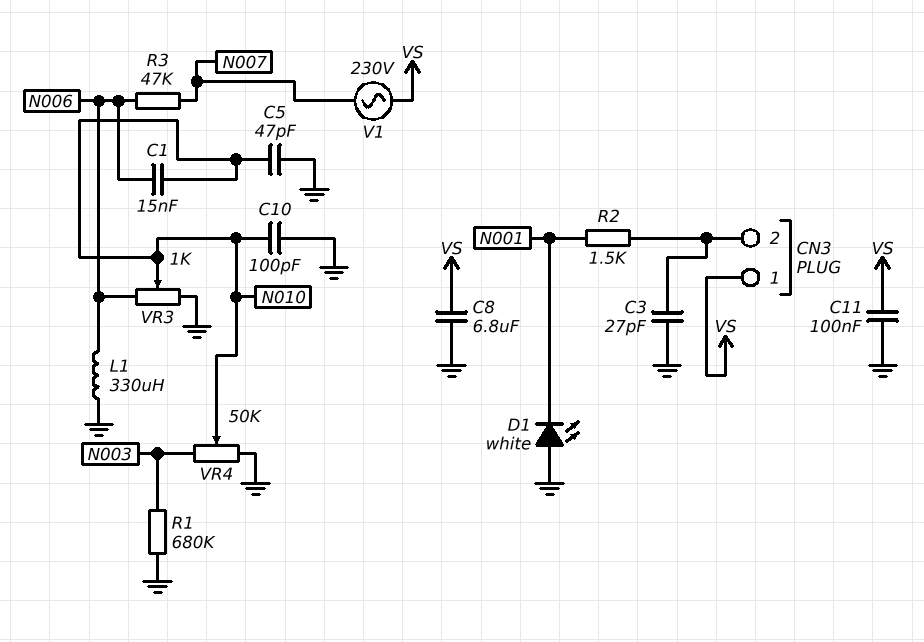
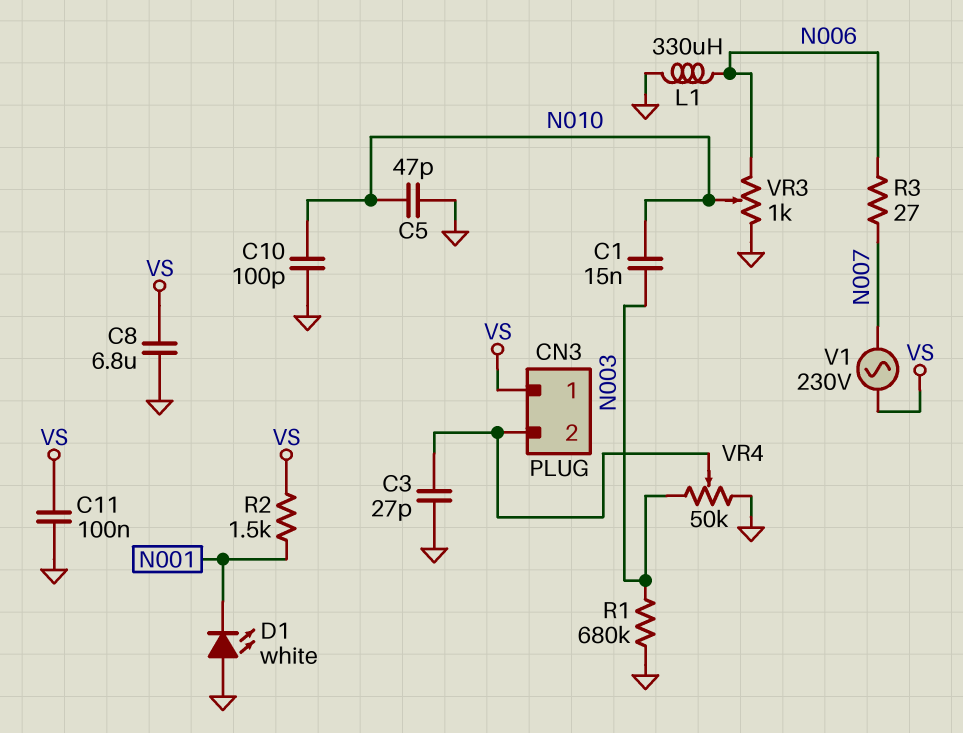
C1: 15nF (N006, N010) -> 15nF (N003, N010)
R2: 1.5k (CN3/2, N001) -> 1.5k (N001, VS)
R3: 47k (N006, N007) -> 27 (N006, N007)
VR4: 50k (GND, N003, wiper N010) -> 50k (GND, N003, wiper CN3/2)

